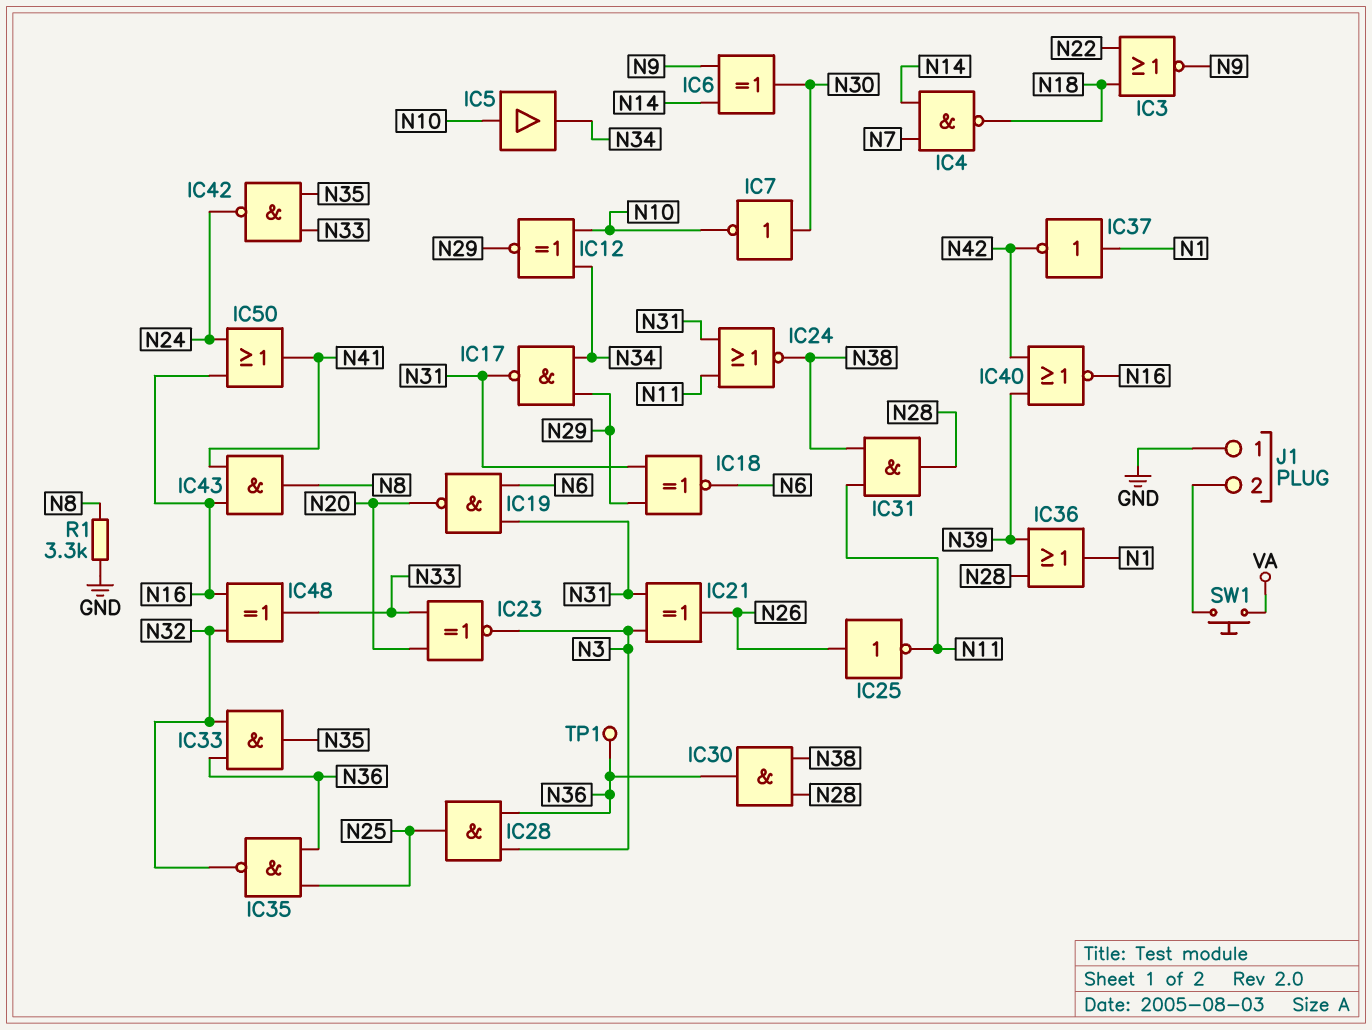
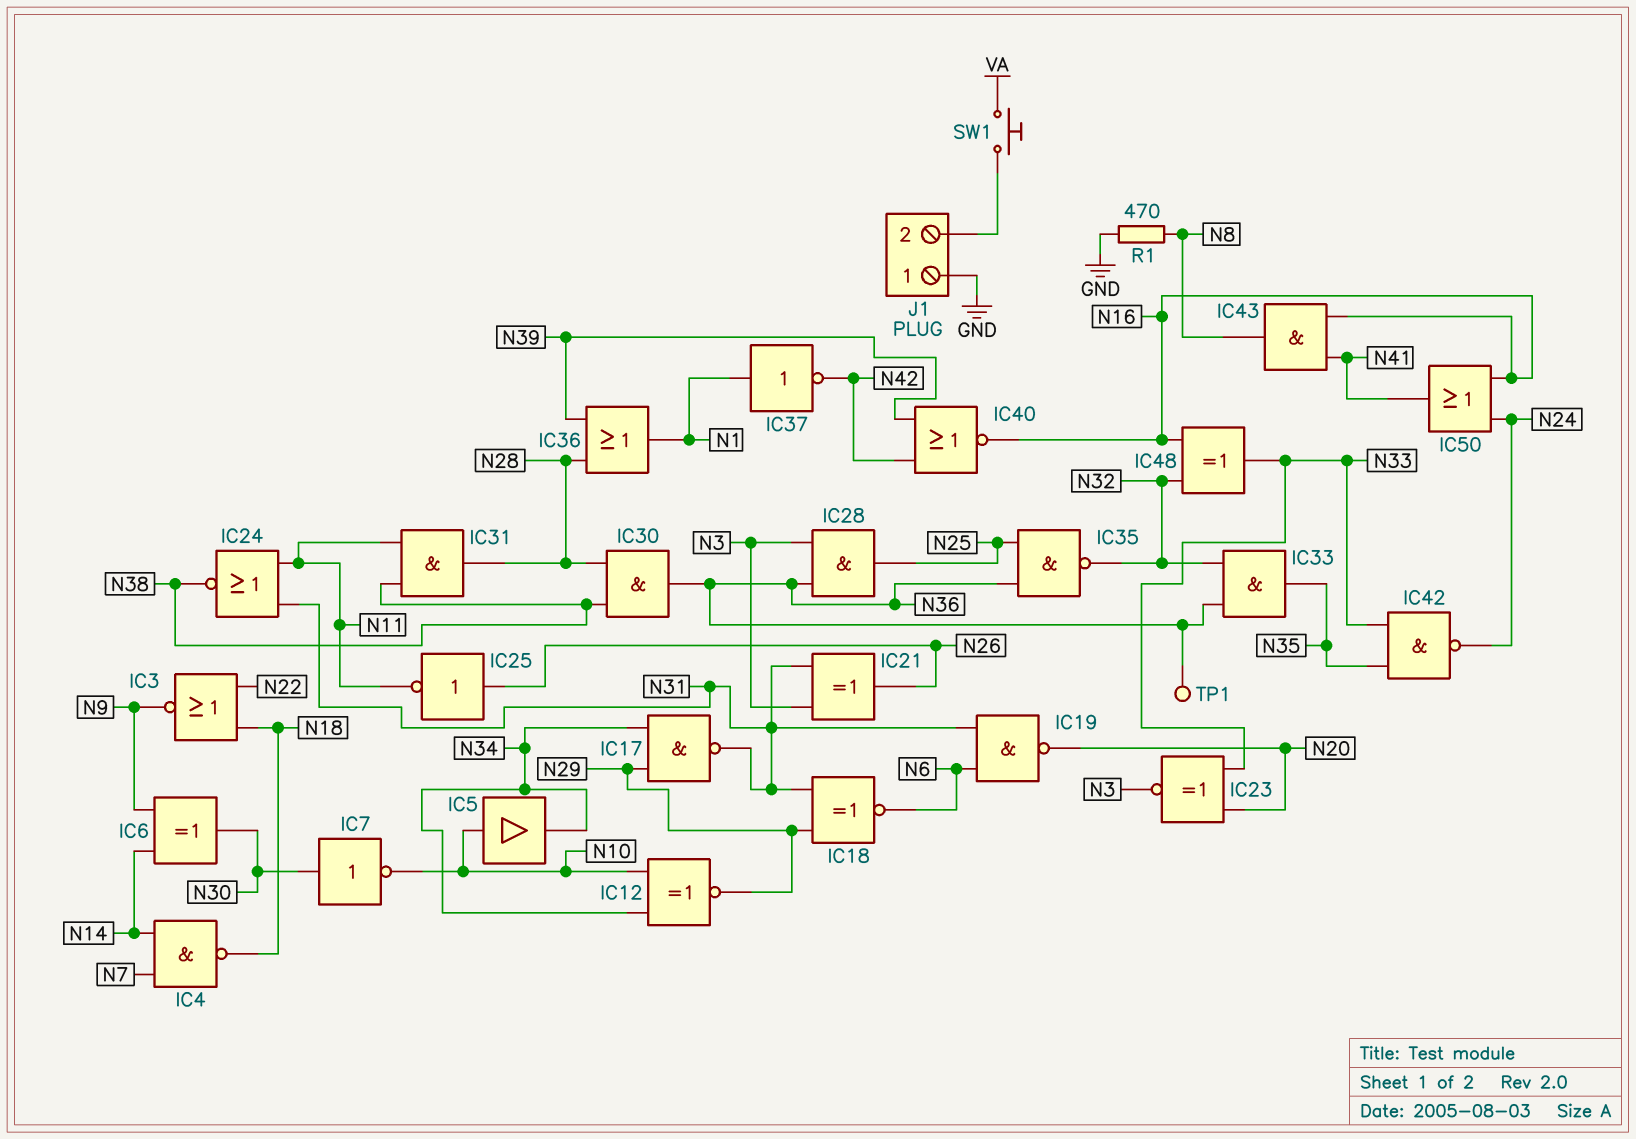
R1: 3.3k (GND, N8) -> 470 (GND, N8)

